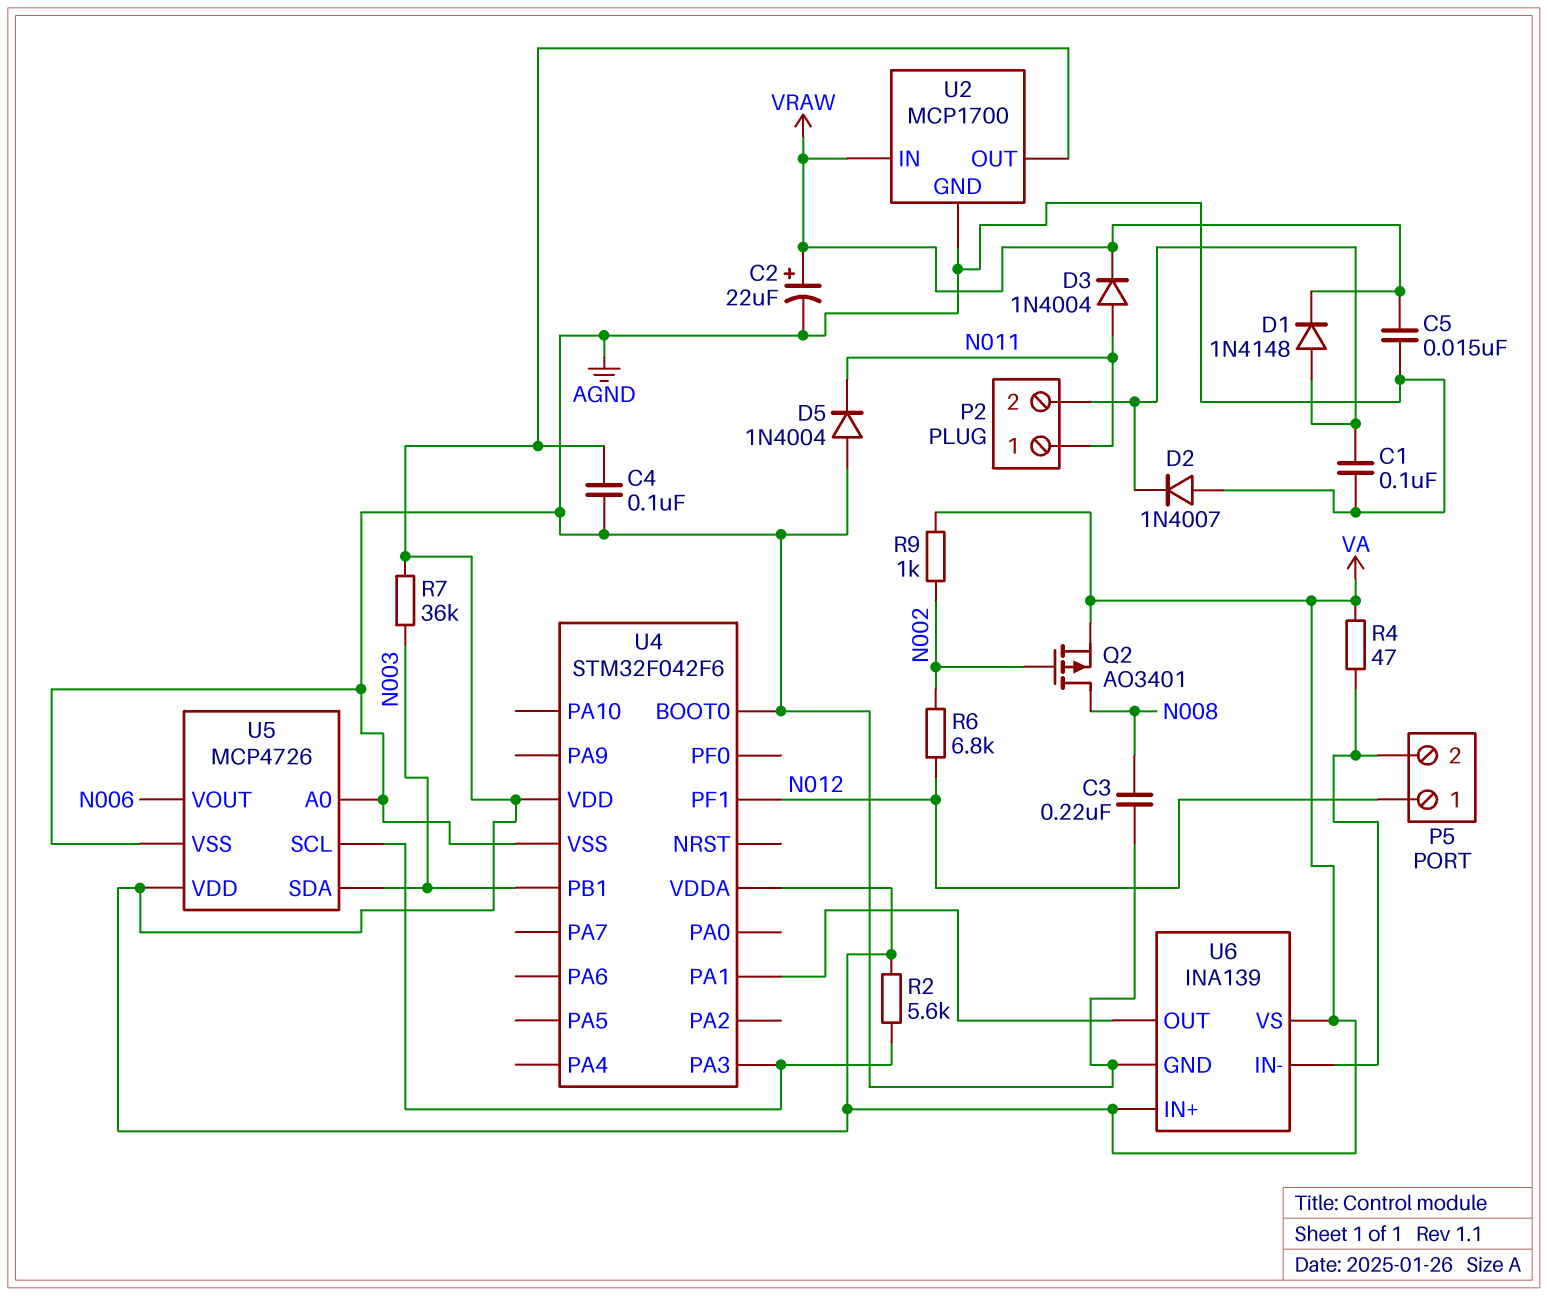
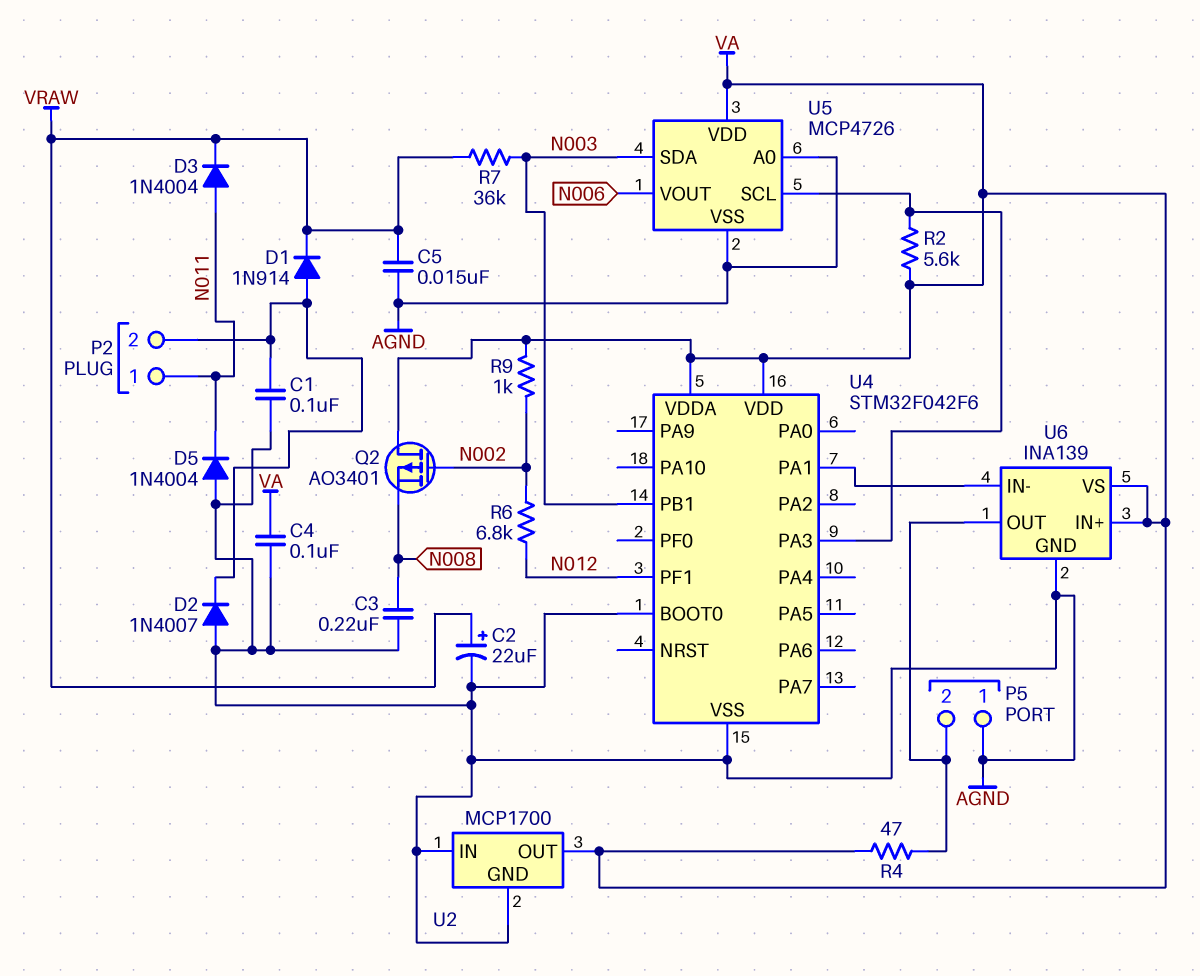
D1: diode 1N4148 (A P2/2, K VRAW) -> diode 1N914 (A P2/2, K VRAW)
P5 pin 1: N012 -> AGND
Q2: PMOS AO3401 (G N002, D N008, S VA) -> PMOS AO3401 (G N002, D VA, S N008)
R7: 36k (N003, VA) -> 36k (N003, VRAW)
U2 pin IN: VRAW -> AGND
U6 pin IN-: P5/2 -> U4/PA1
U6 pin OUT: U4/PA1 -> P5/2

